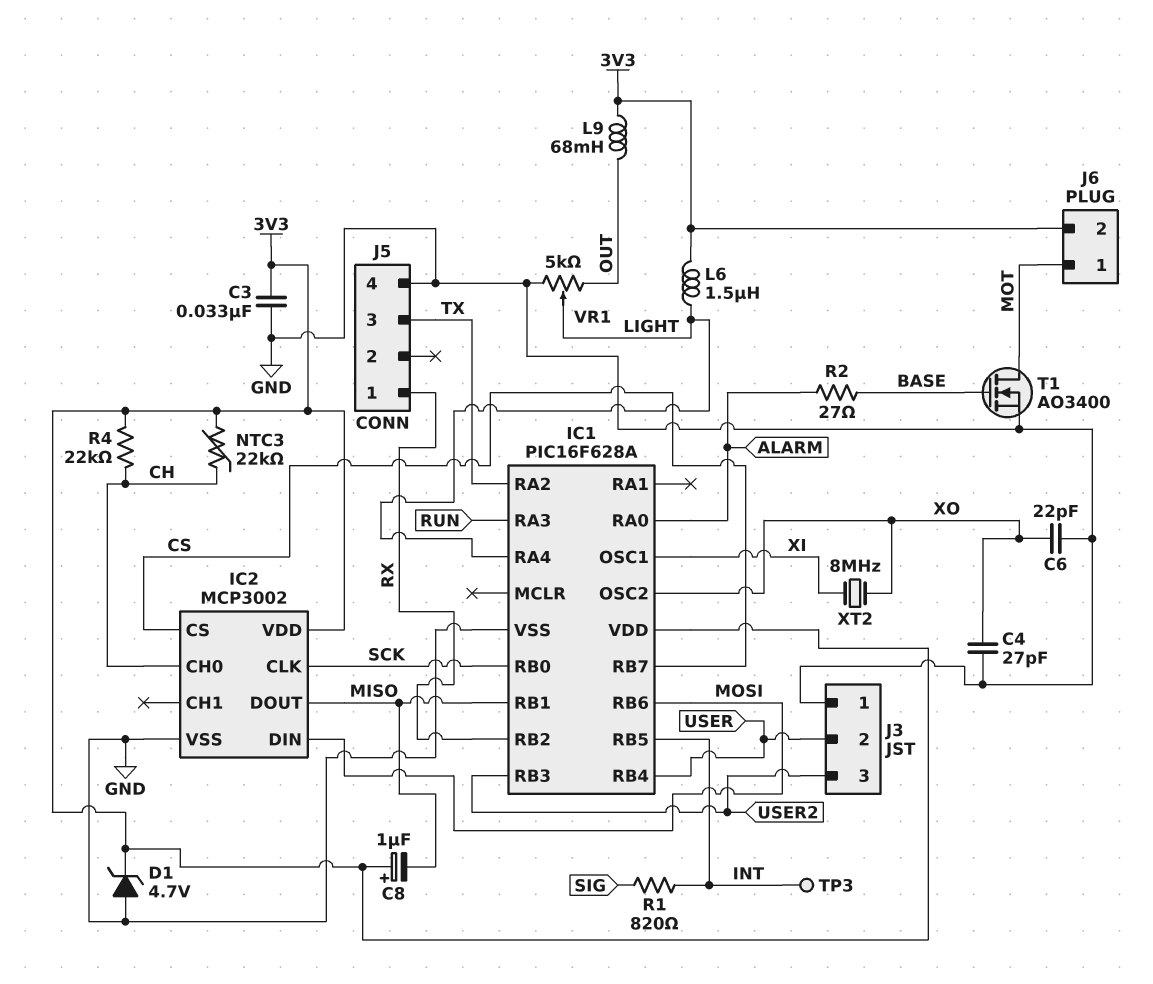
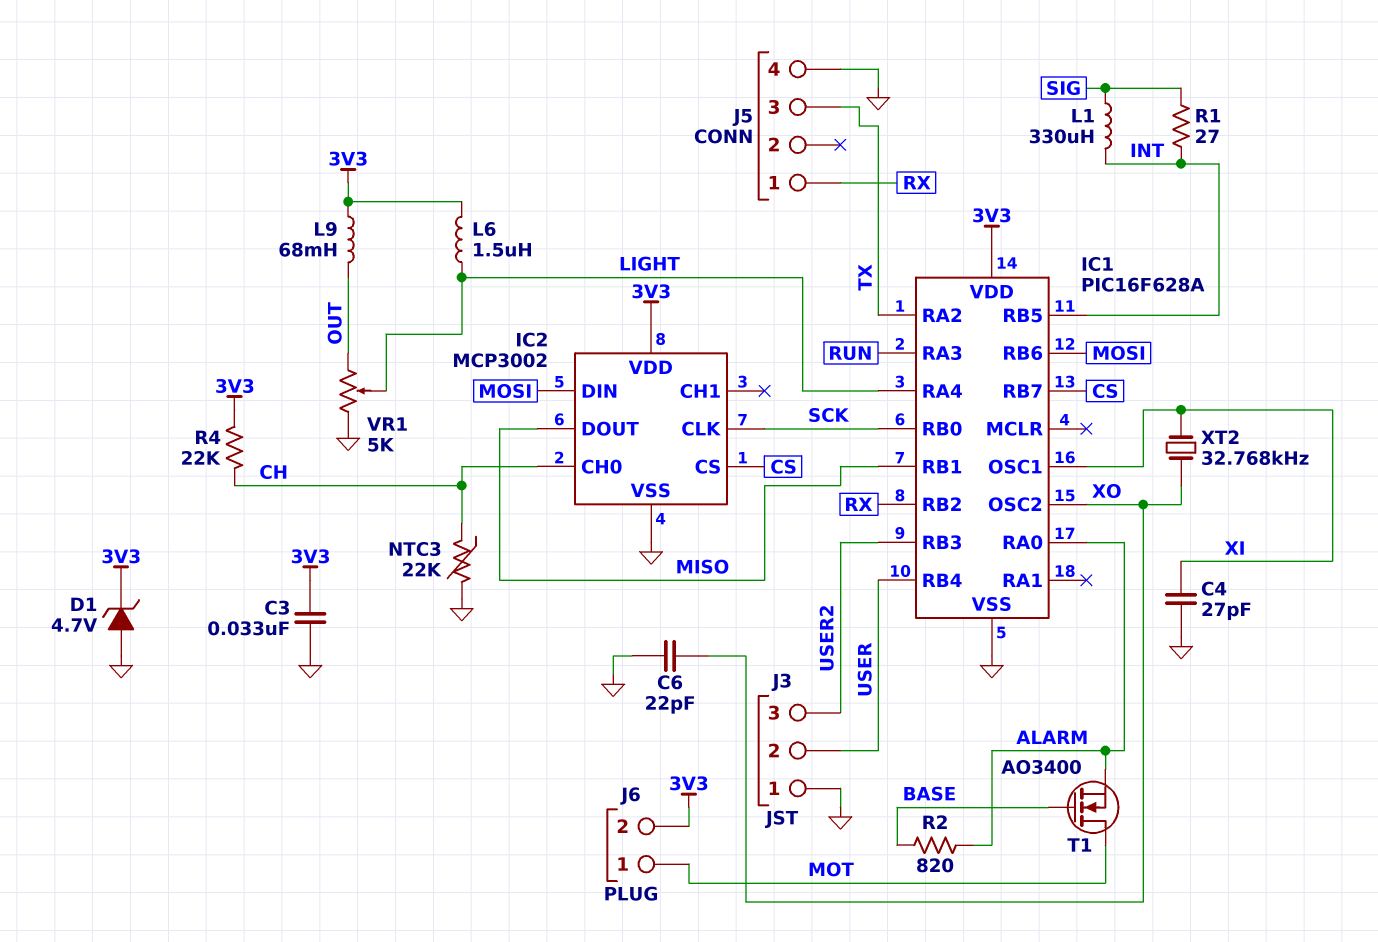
C4: 27pF (GND, XO) -> 27pF (GND, XI)
C8: 1uF (plus 3V3, minus MISO) -> none
L1: none -> 330uH (INT, SIG)
NTC3: 22k (3V3, CH) -> 22k (CH, GND)
R1: 820 (INT, SIG) -> 27 (INT, SIG)
R2: 27 (ALARM, BASE) -> 820 (ALARM, BASE)
T1: NMOS AO3400 (G BASE, D MOT, S GND) -> NMOS AO3400 (G BASE, D MOT, S ALARM)
TP3: test point (INT) -> none
XT2: 8MHz (XI, XO) -> 32.768kHz (XI, XO)

